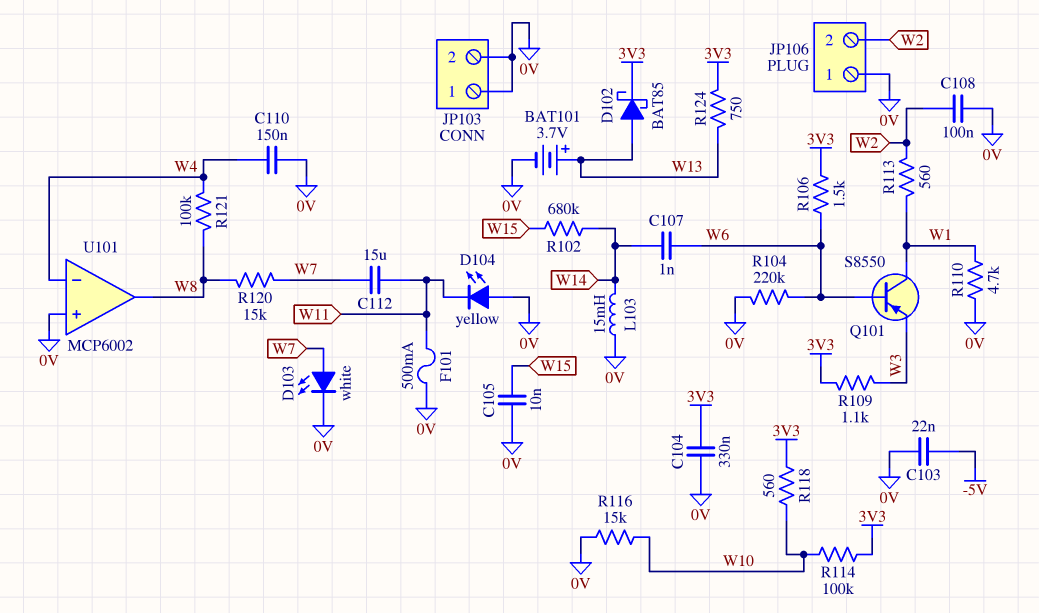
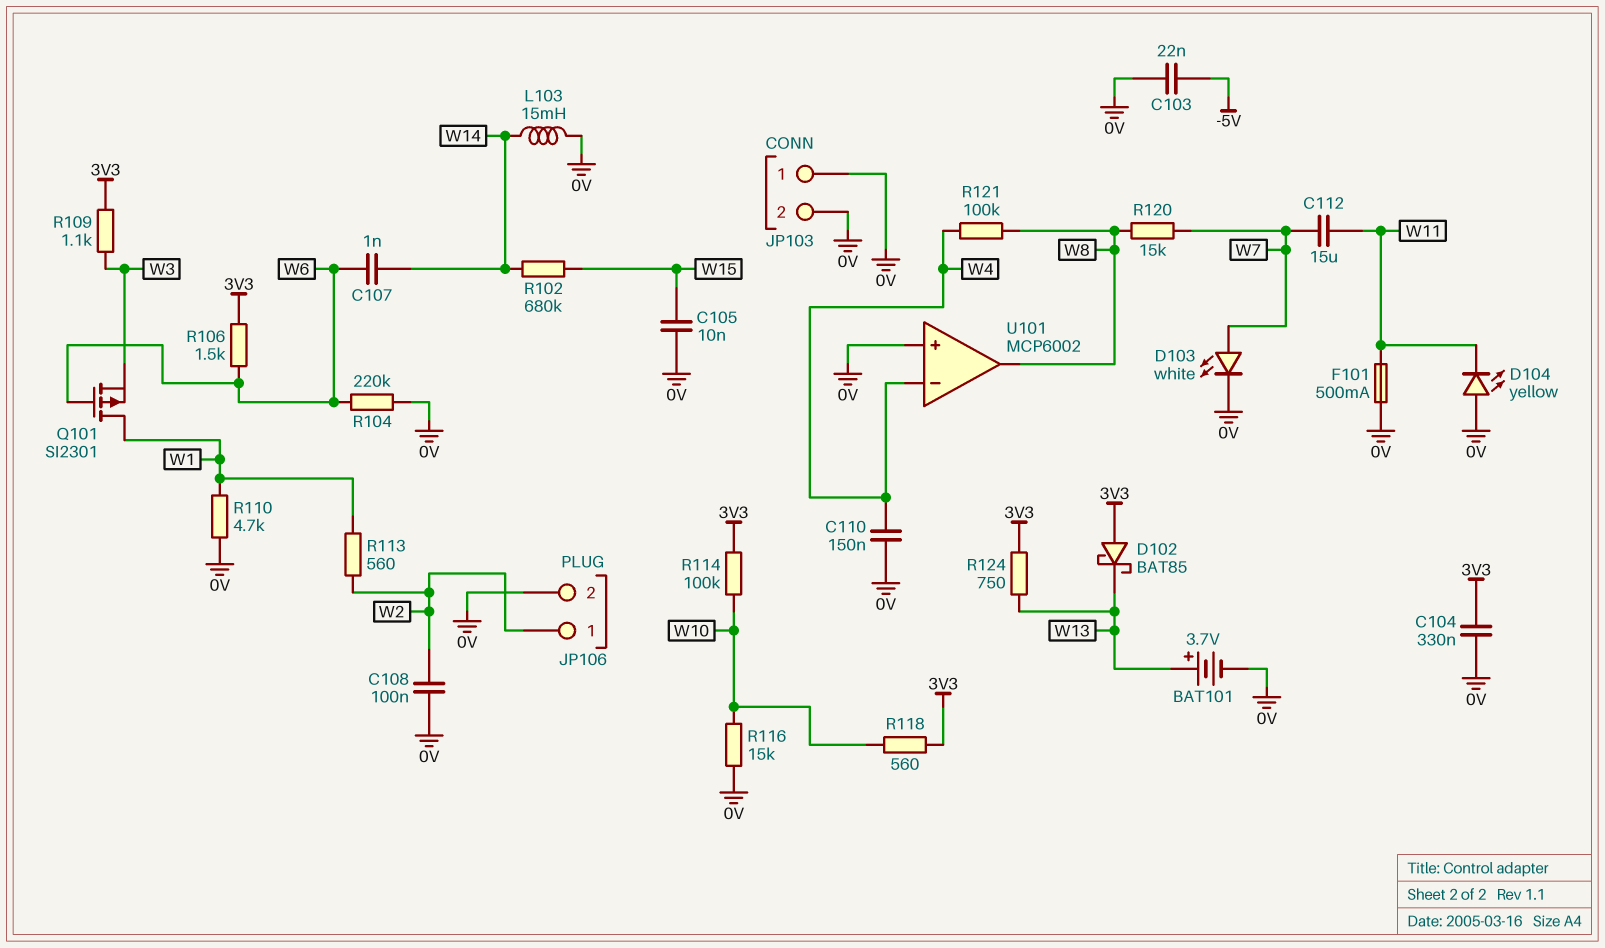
D102: schottky BAT85 (A W13, K 3V3) -> schottky BAT85 (A 3V3, K W13)
JP106 pin 1: 0V -> W2
JP106 pin 2: W2 -> 0V
Q101: PNP S8550 (B W6, C W1, E W3) -> PMOS SI2301 (G W6, D W1, S W3)

